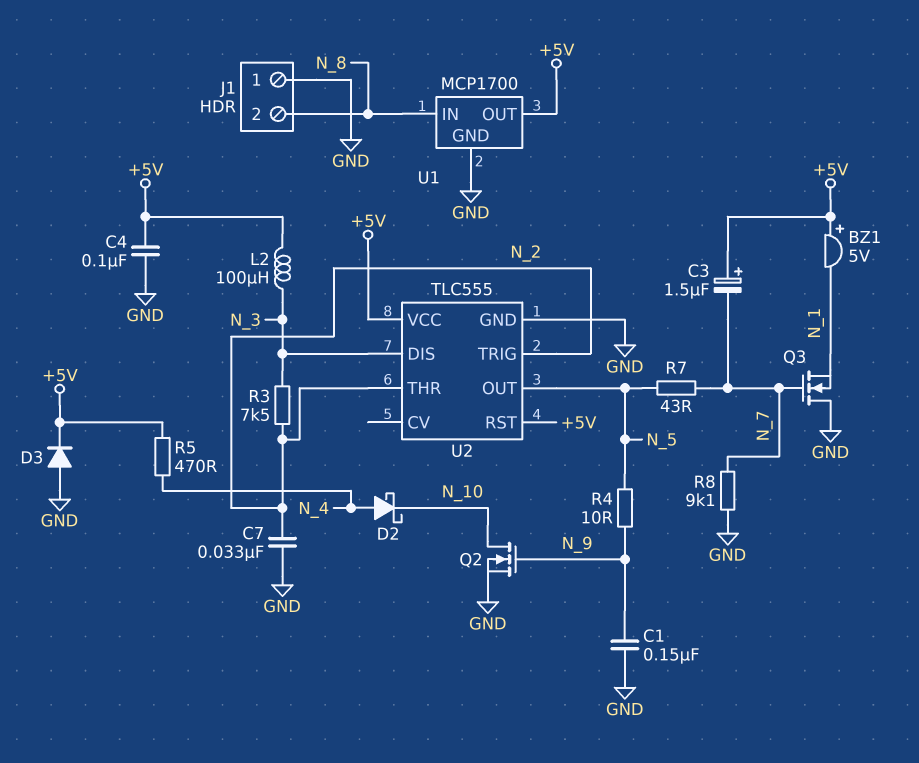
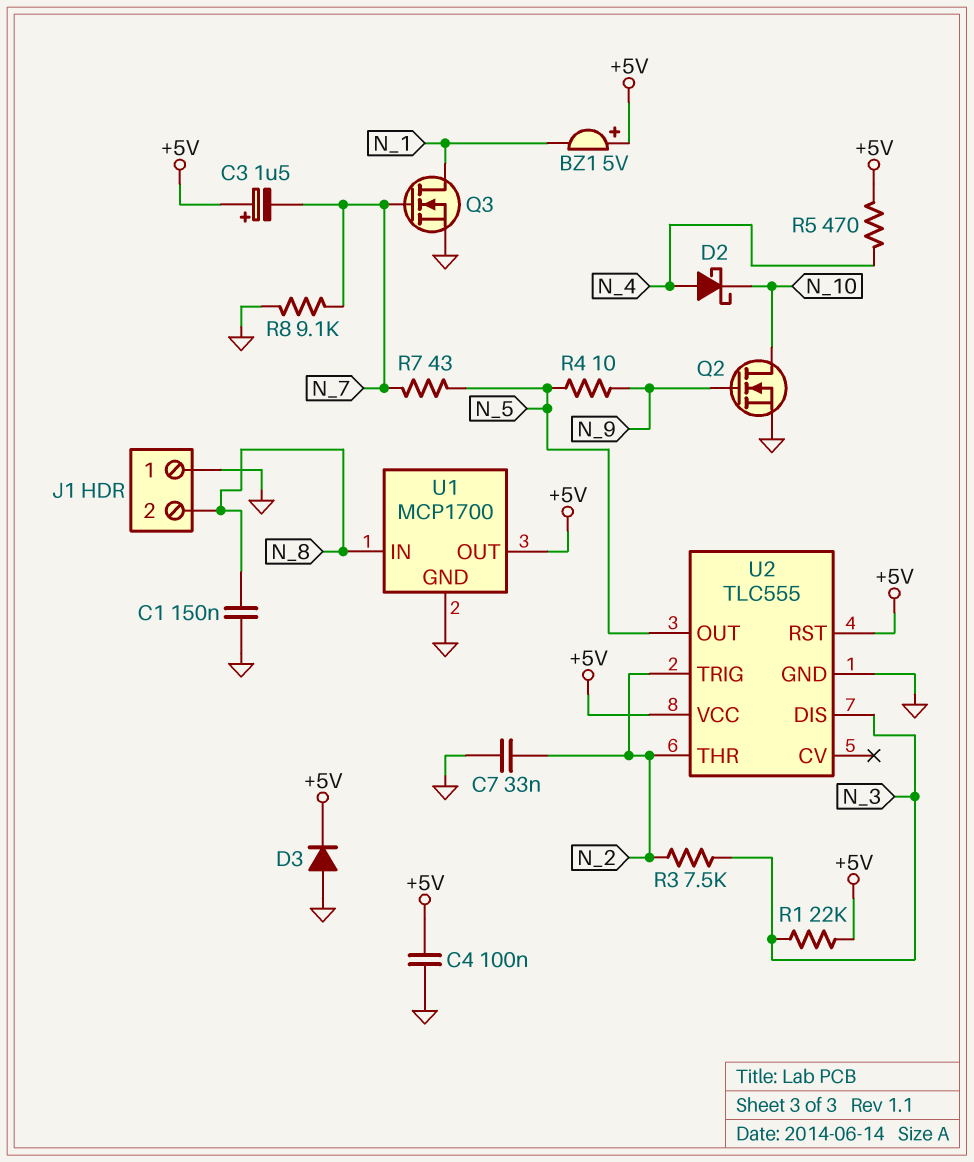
C1: 150nF (GND, N_9) -> 150nF (GND, N_8)
L2: 100uH (+5V, N_3) -> none
Q3: NMOS (G N_7, D GND, S N_1) -> NMOS (G N_7, D N_1, S GND)
R1: none -> 22k (+5V, N_3)

